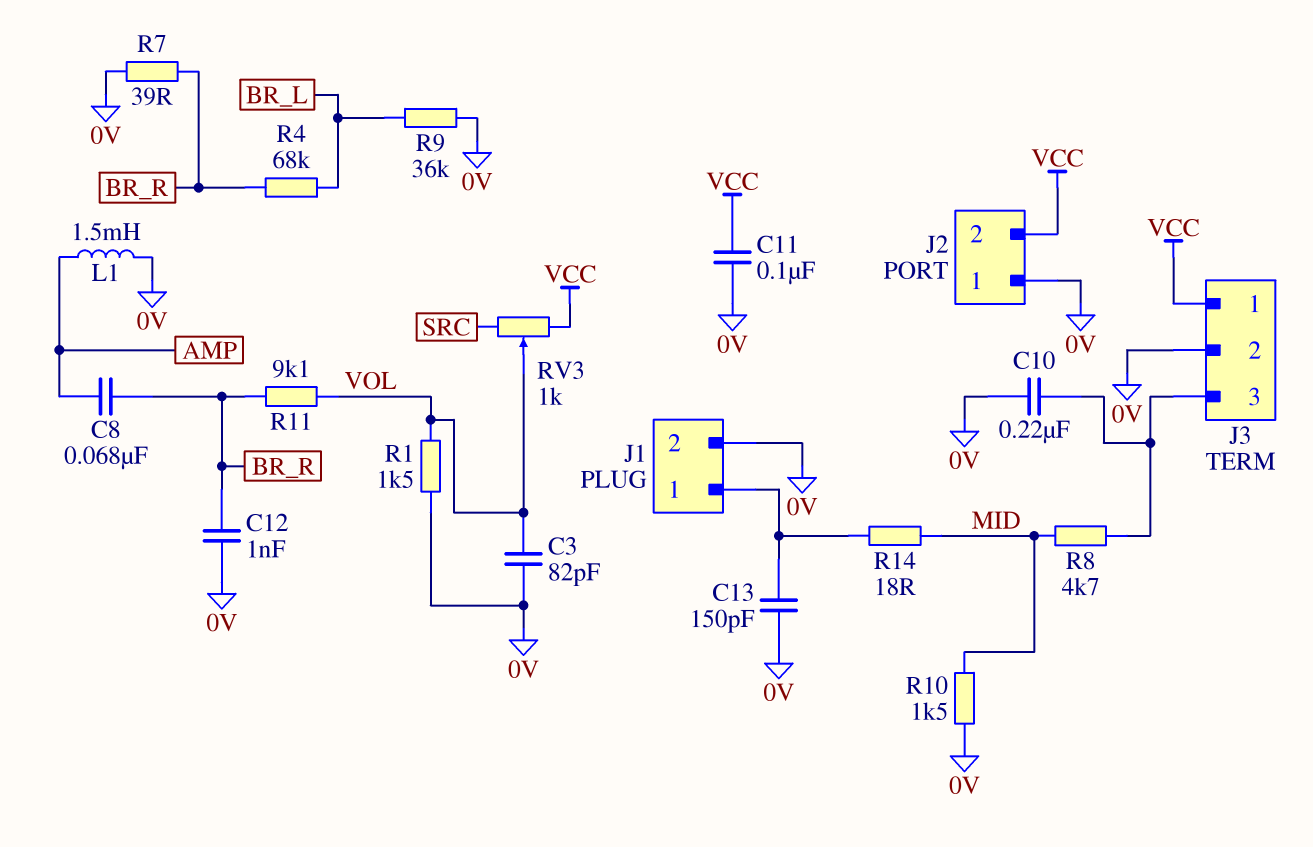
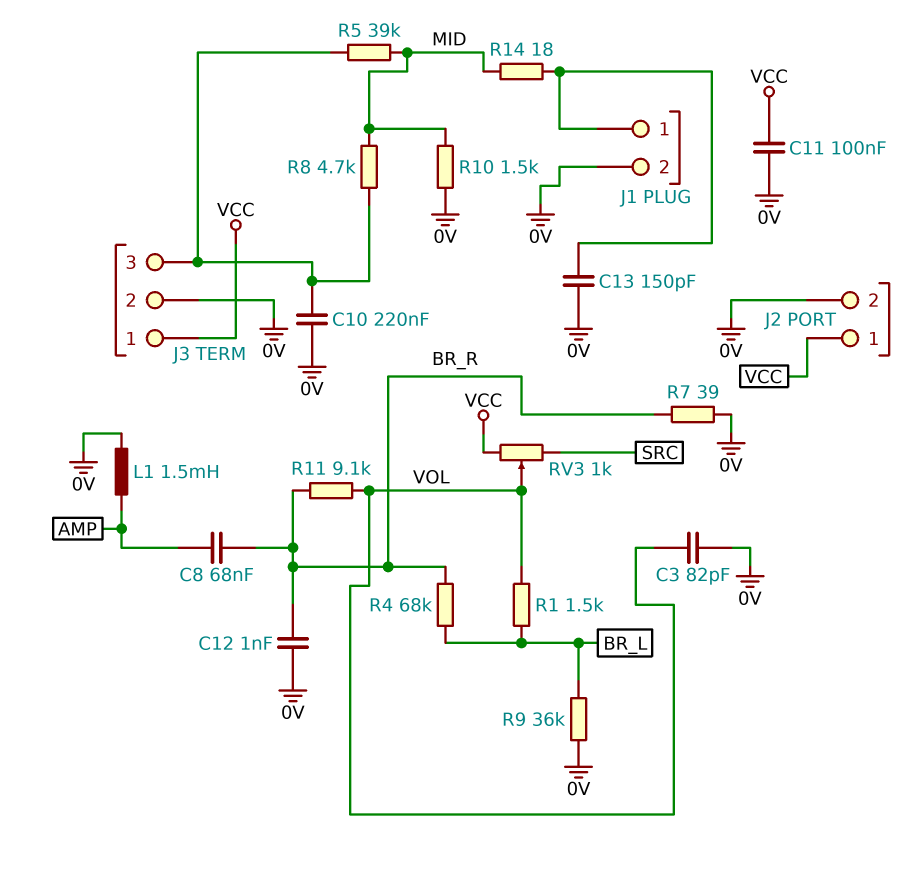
J2 pin 1: 0V -> VCC
J2 pin 2: VCC -> 0V
R1: 1.5k (0V, VOL) -> 1.5k (BR_L, VOL)
R5: none -> 39k (J3/3, MID)

